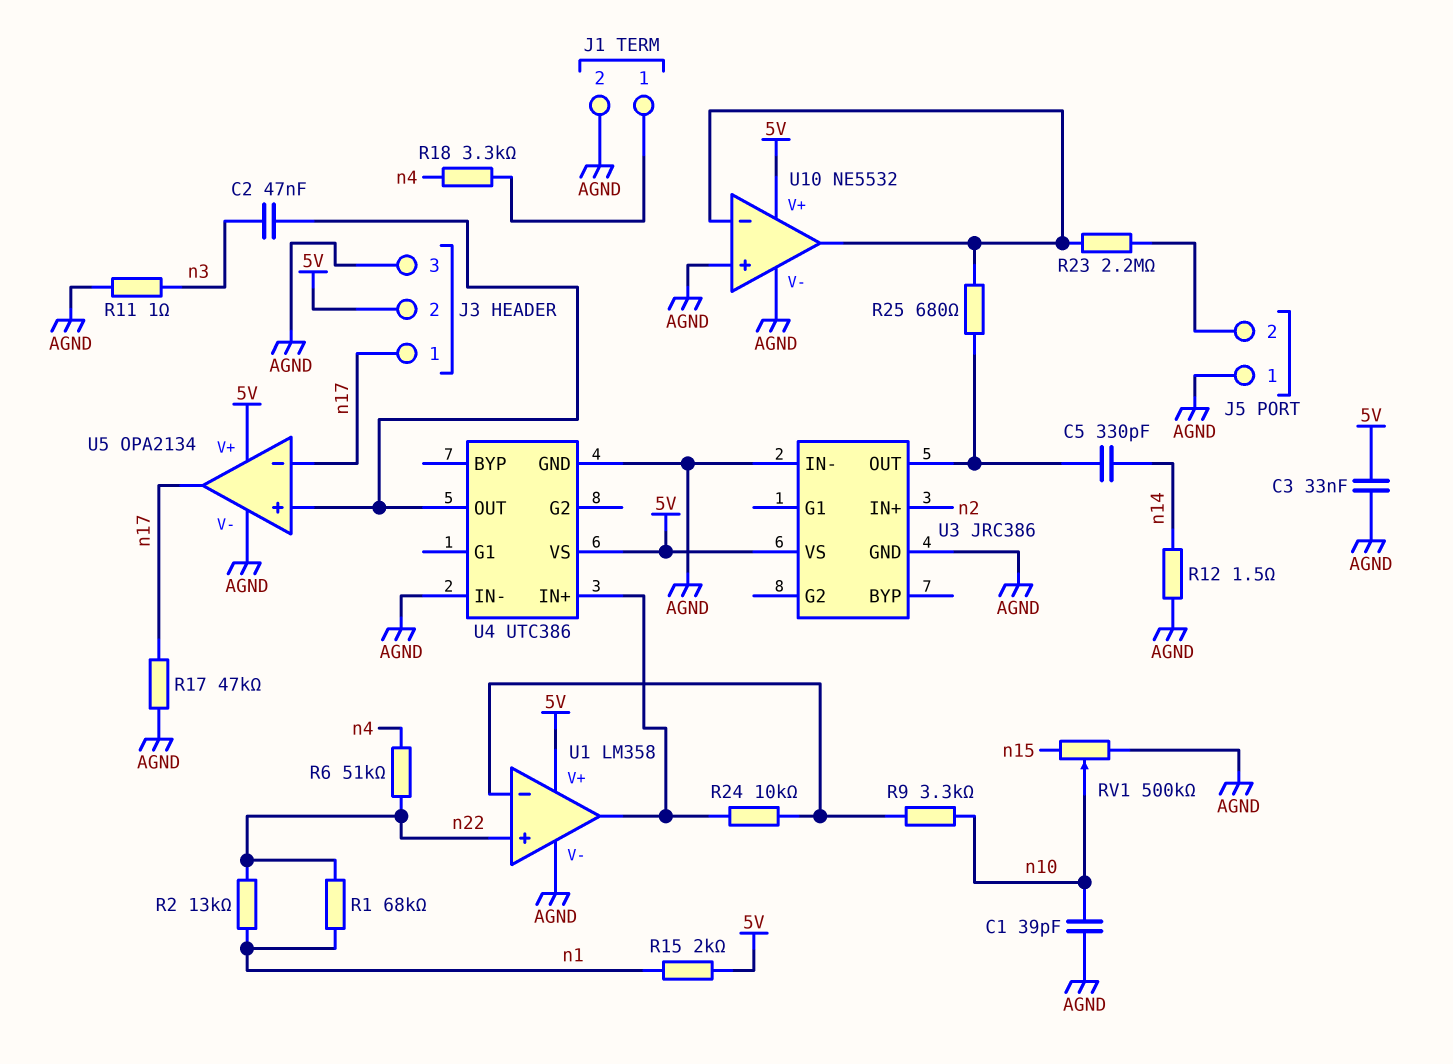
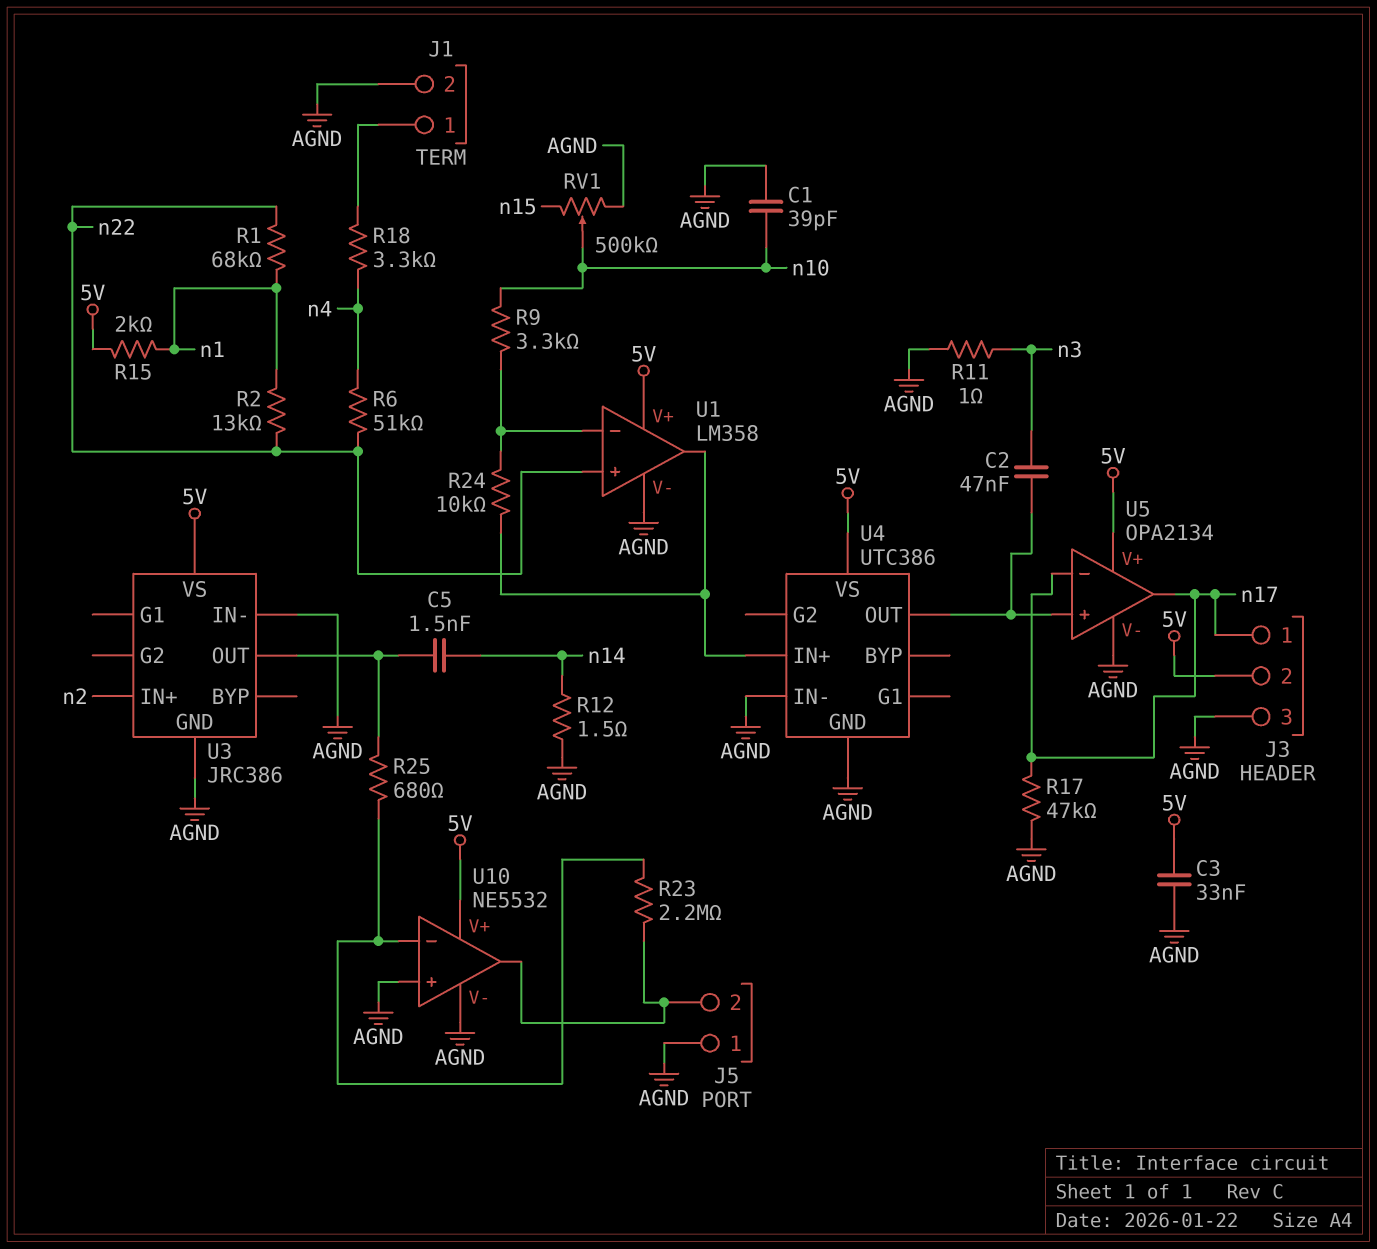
C5: 330pF (U3/OUT, n14) -> 1.5nF (U3/OUT, n14)
U10 pin out: U10/in- -> J5/2

